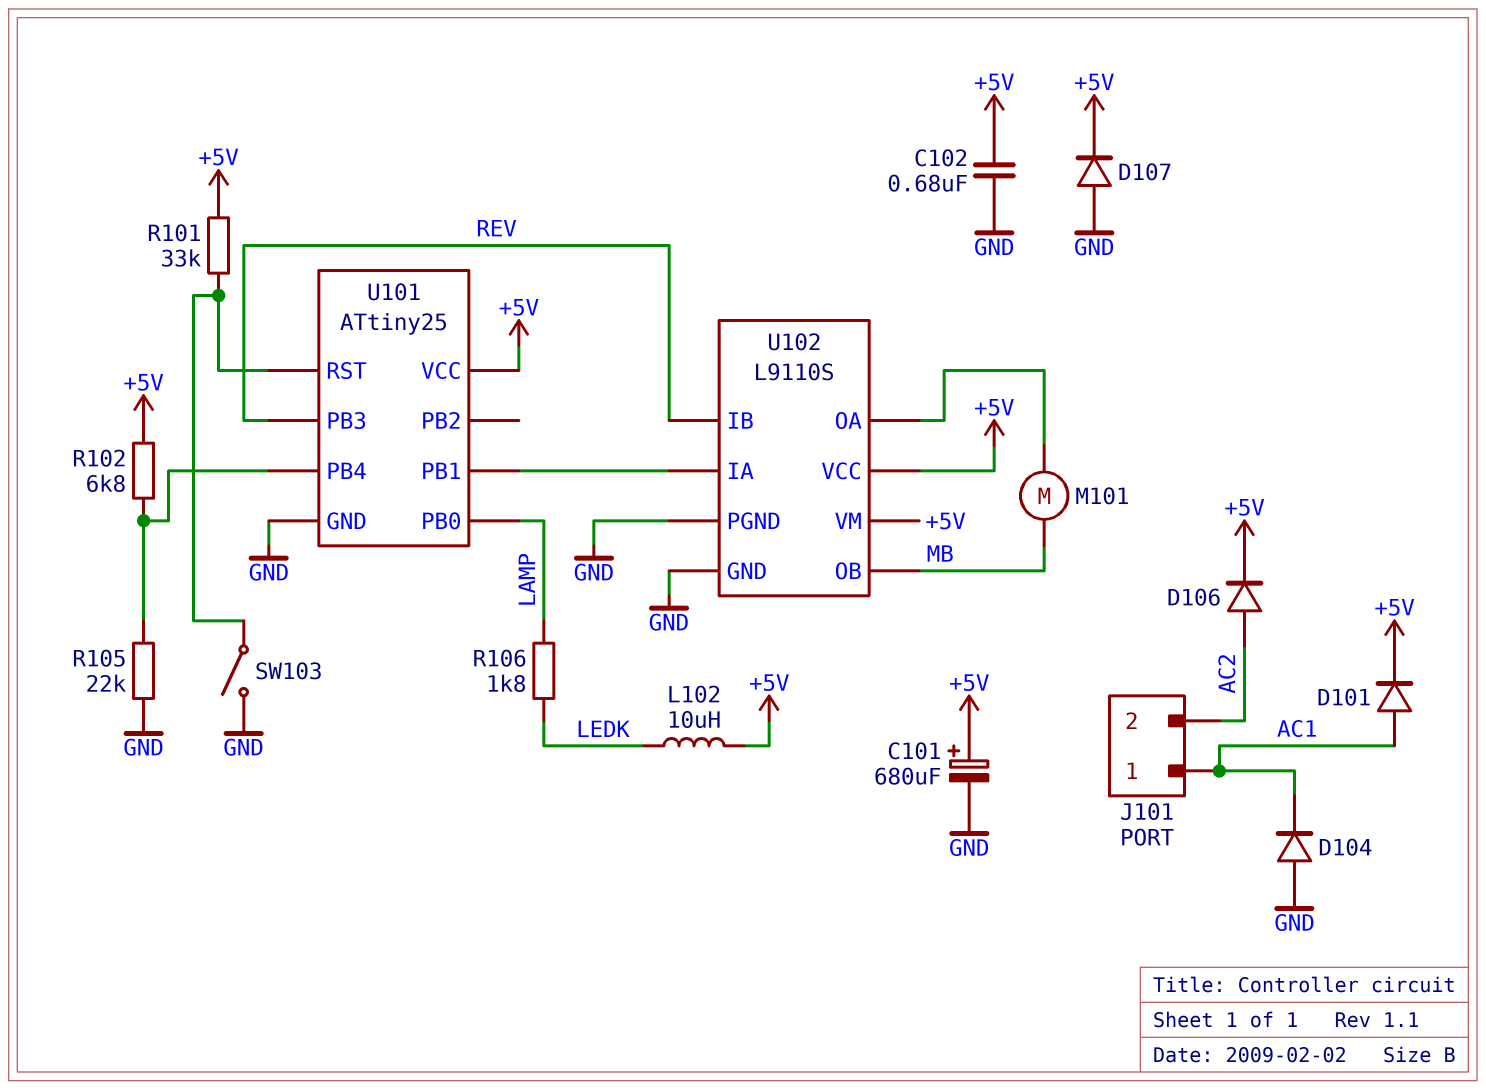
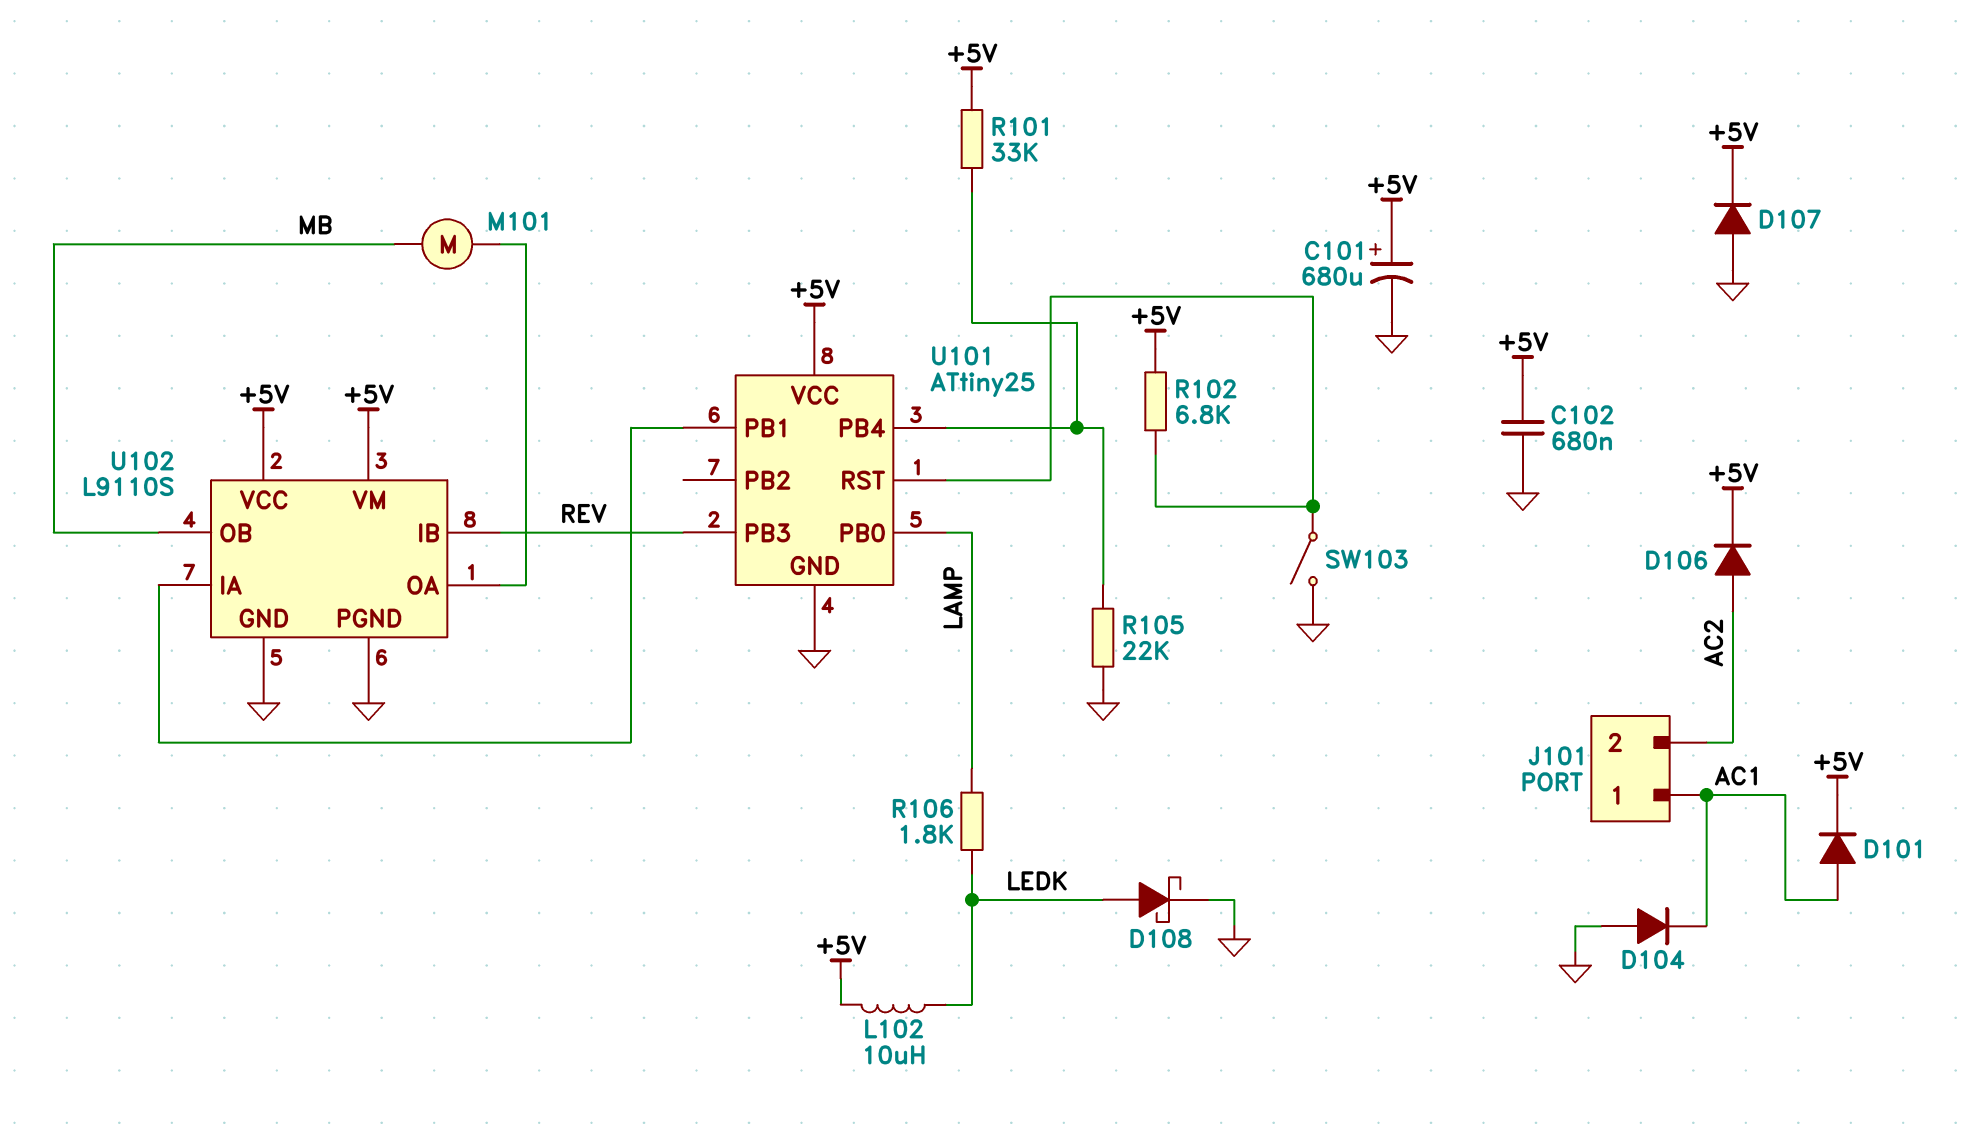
D108: none -> schottky (A LEDK, K GND)
R101: 33k (+5V, U101/RST) -> 33k (+5V, U101/PB4)
R102: 6.8k (+5V, U101/PB4) -> 6.8k (+5V, U101/RST)

